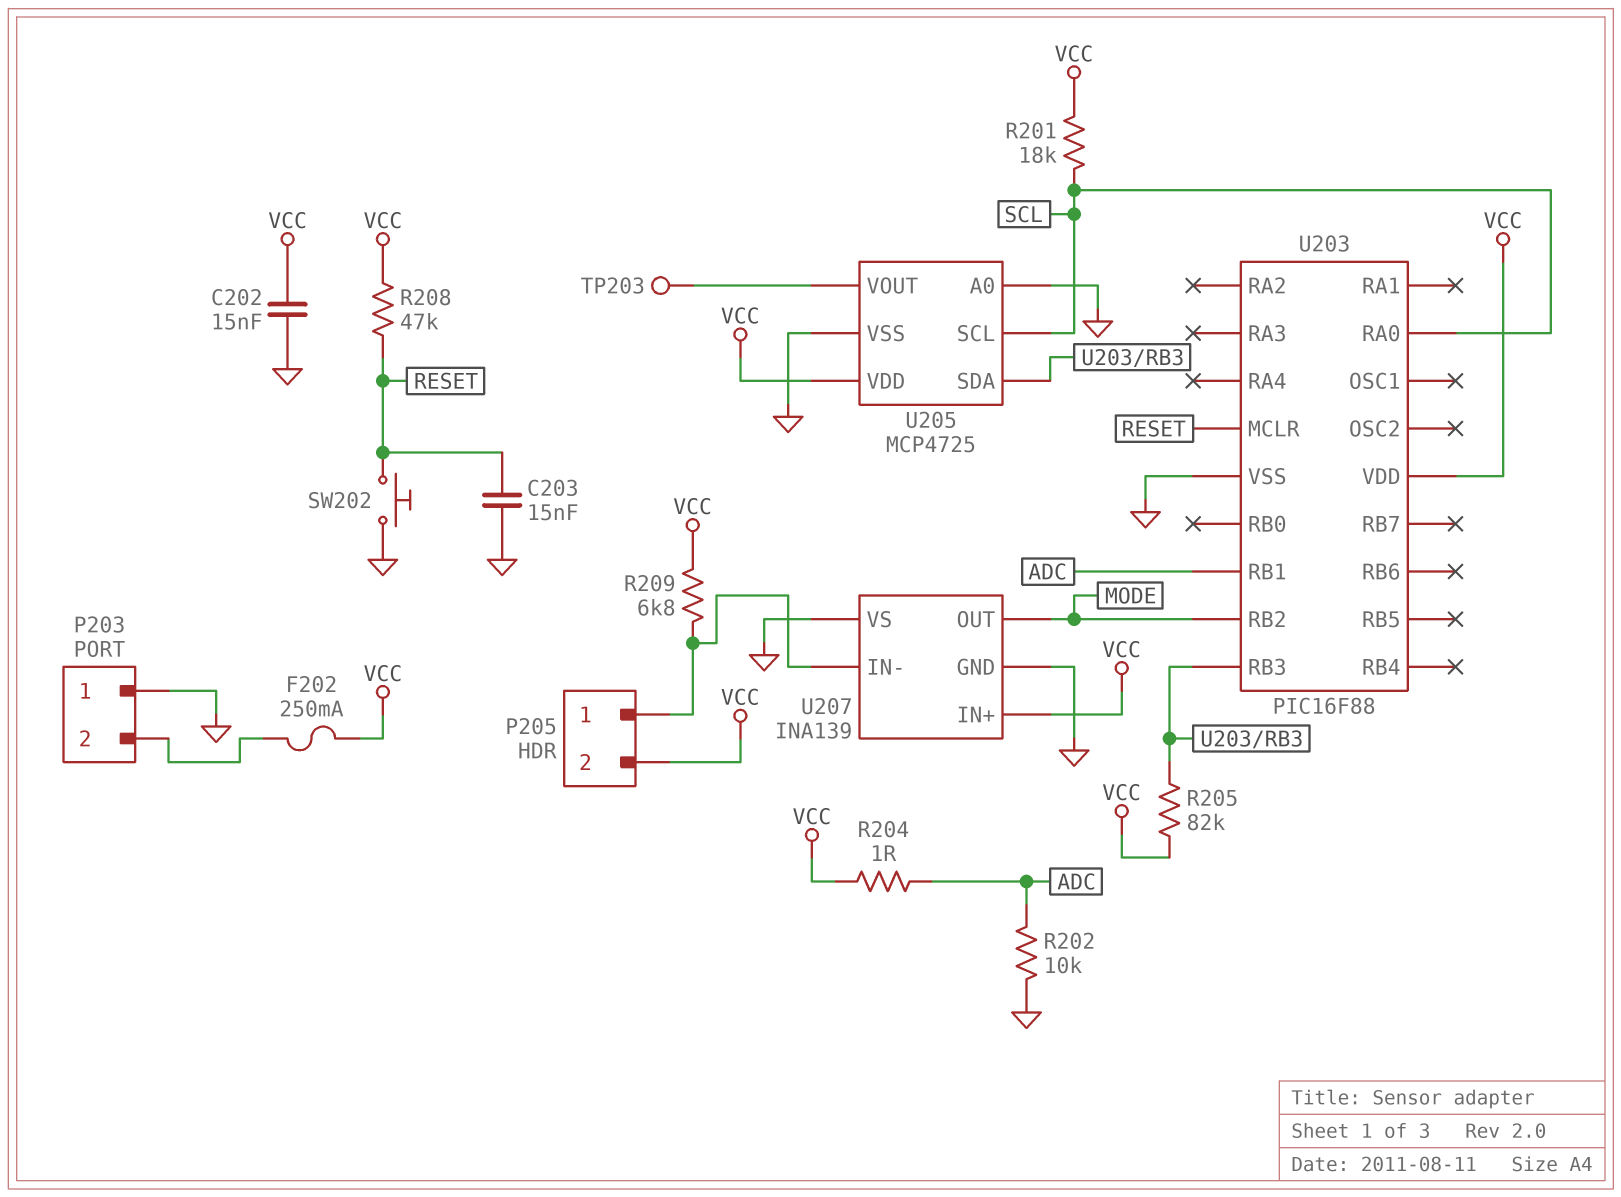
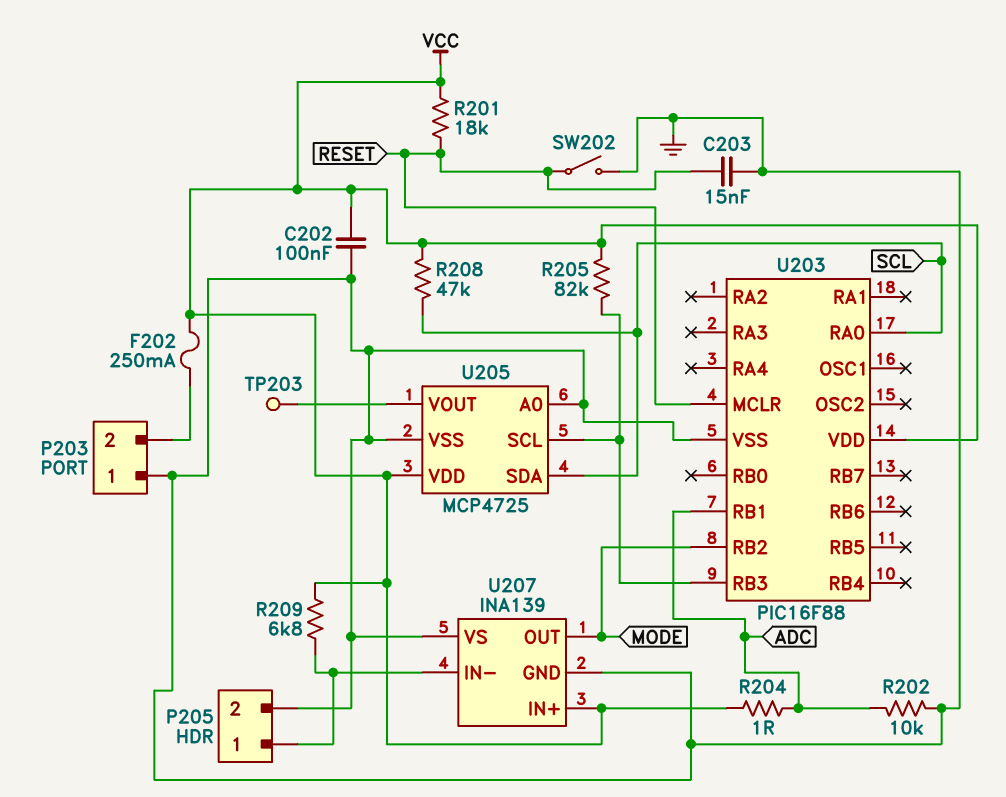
C202: 15nF (GND, VCC) -> 100nF (GND, VCC)
P205 pin 2: VCC -> GND
R201: 18k (SCL, VCC) -> 18k (RESET, VCC)
R208: 47k (RESET, VCC) -> 47k (SCL, VCC)
SW202: button (GND, RESET) -> switch (GND, RESET)
U205 pin SCL: SCL -> U203/RB3
U205 pin SDA: U203/RB3 -> SCL

